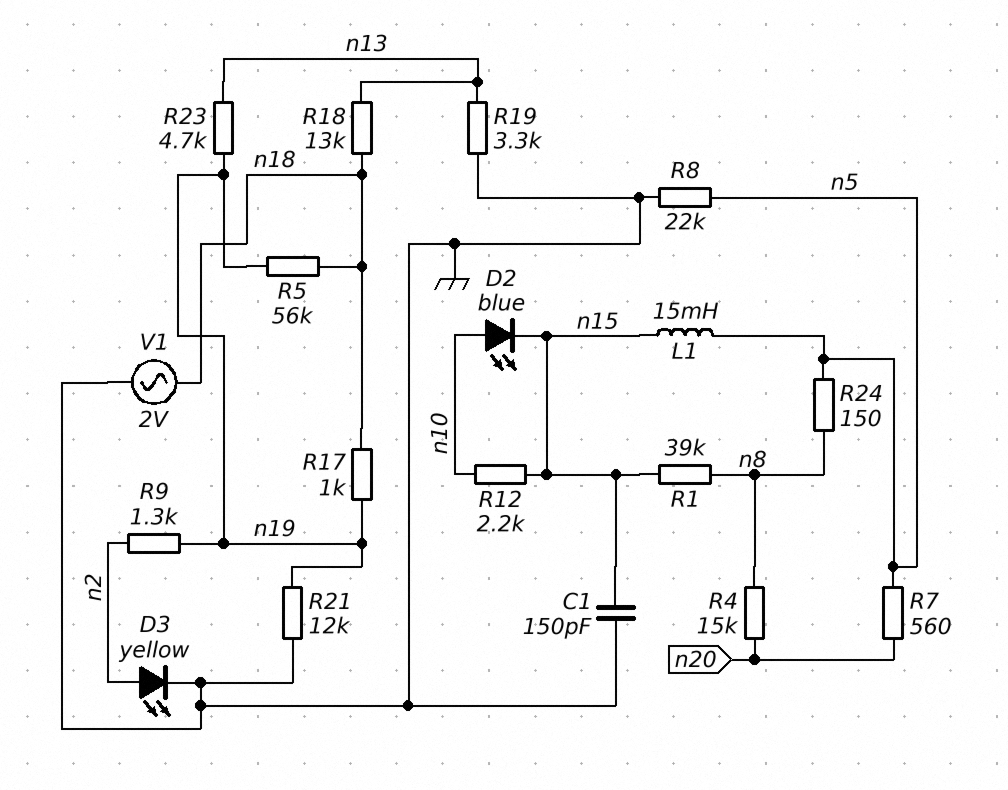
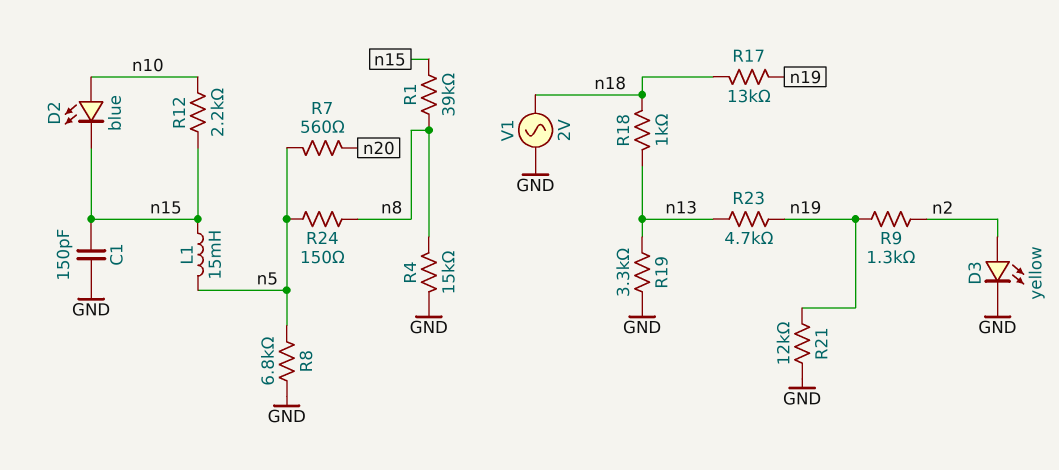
R4: 15k (n8, n20) -> 15k (GND, n8)
R5: 56k (n18, n19) -> none
R8: 22k (GND, n5) -> 6.8k (GND, n5)
R17: 1k (n18, n19) -> 13k (n18, n19)
R18: 13k (n13, n18) -> 1k (n13, n18)

